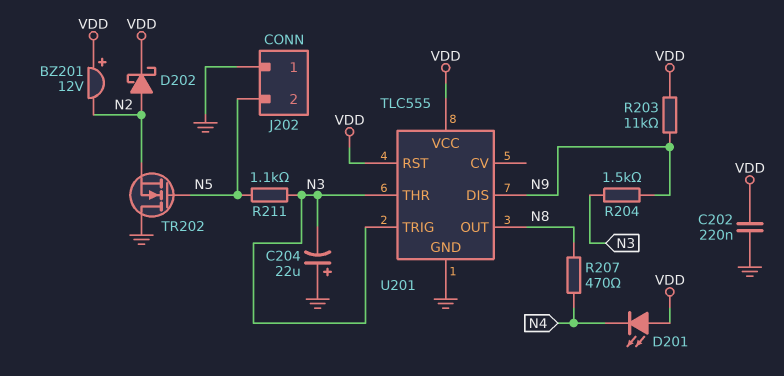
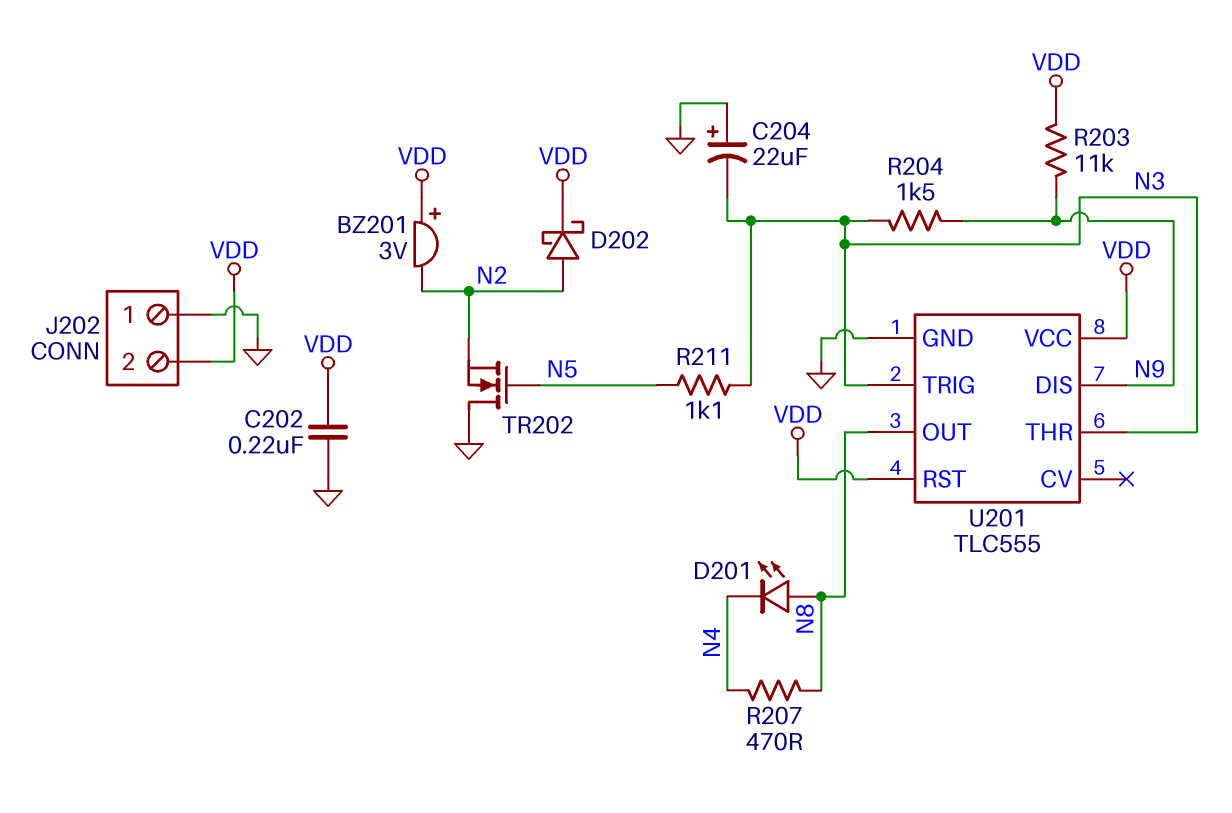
BZ201: buzzer 12V (plus VDD, minus N2) -> buzzer 3V (plus VDD, minus N2)
D201: LED (A VDD, K N4) -> LED (A N8, K N4)
J202 pin 2: N5 -> VDD

